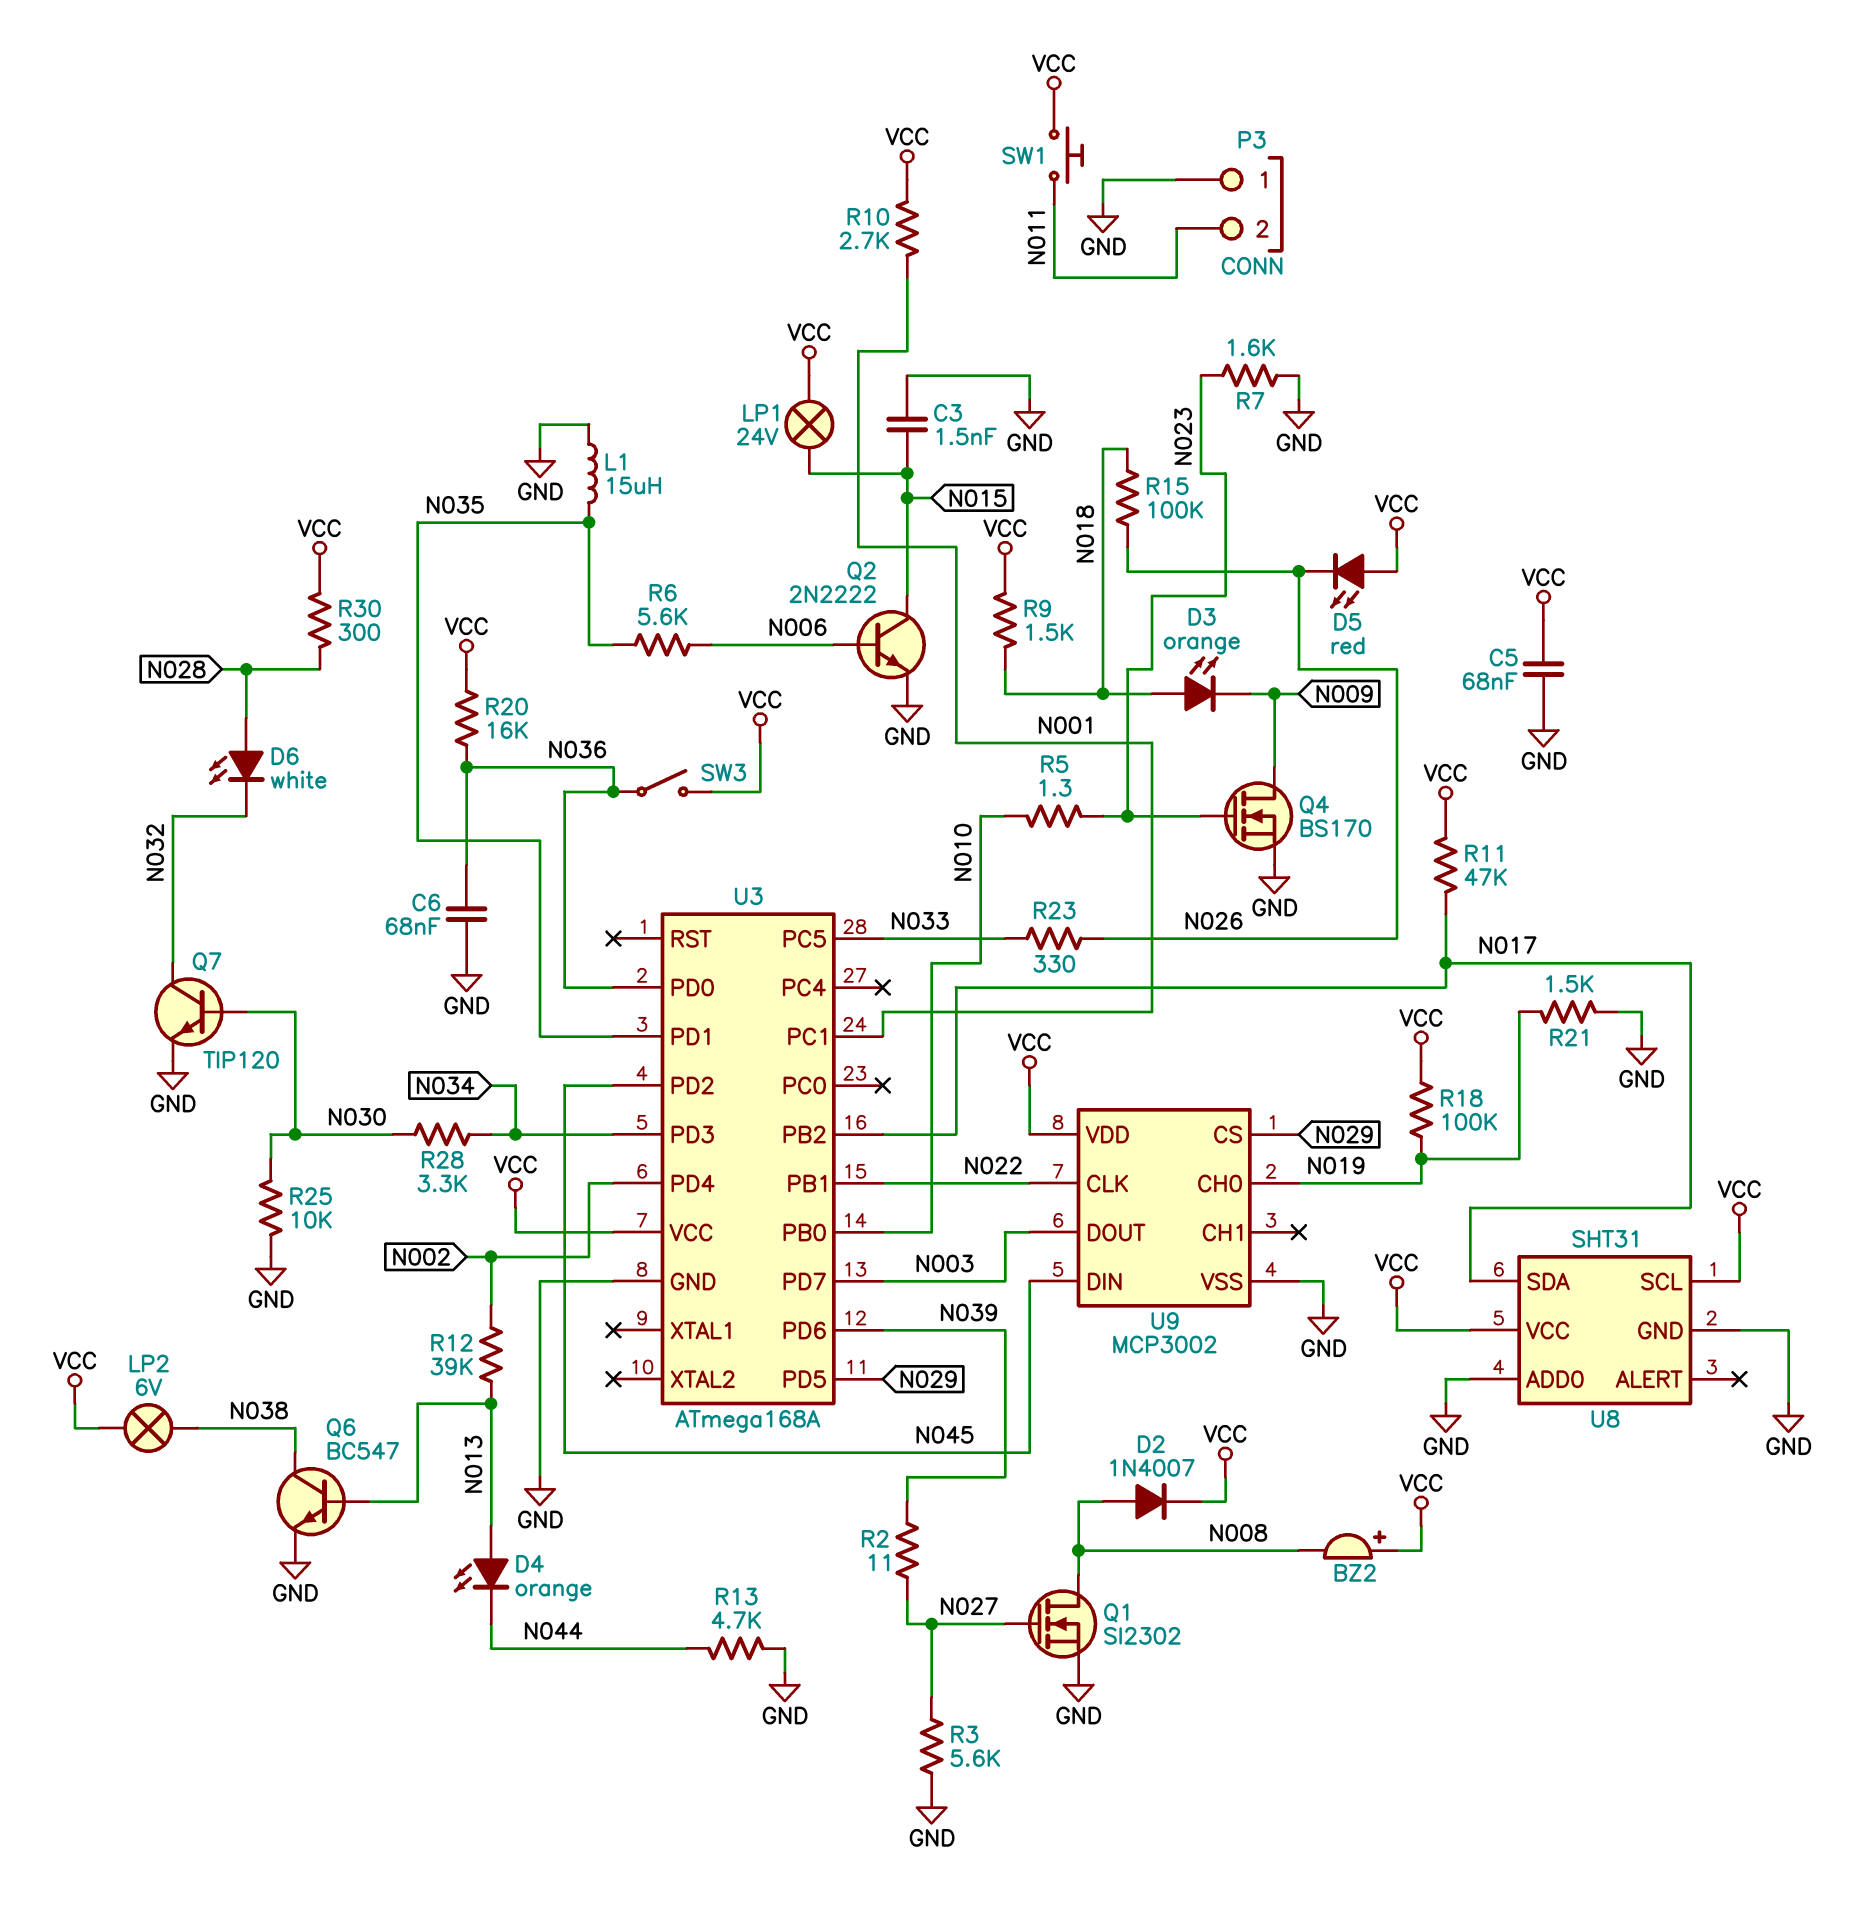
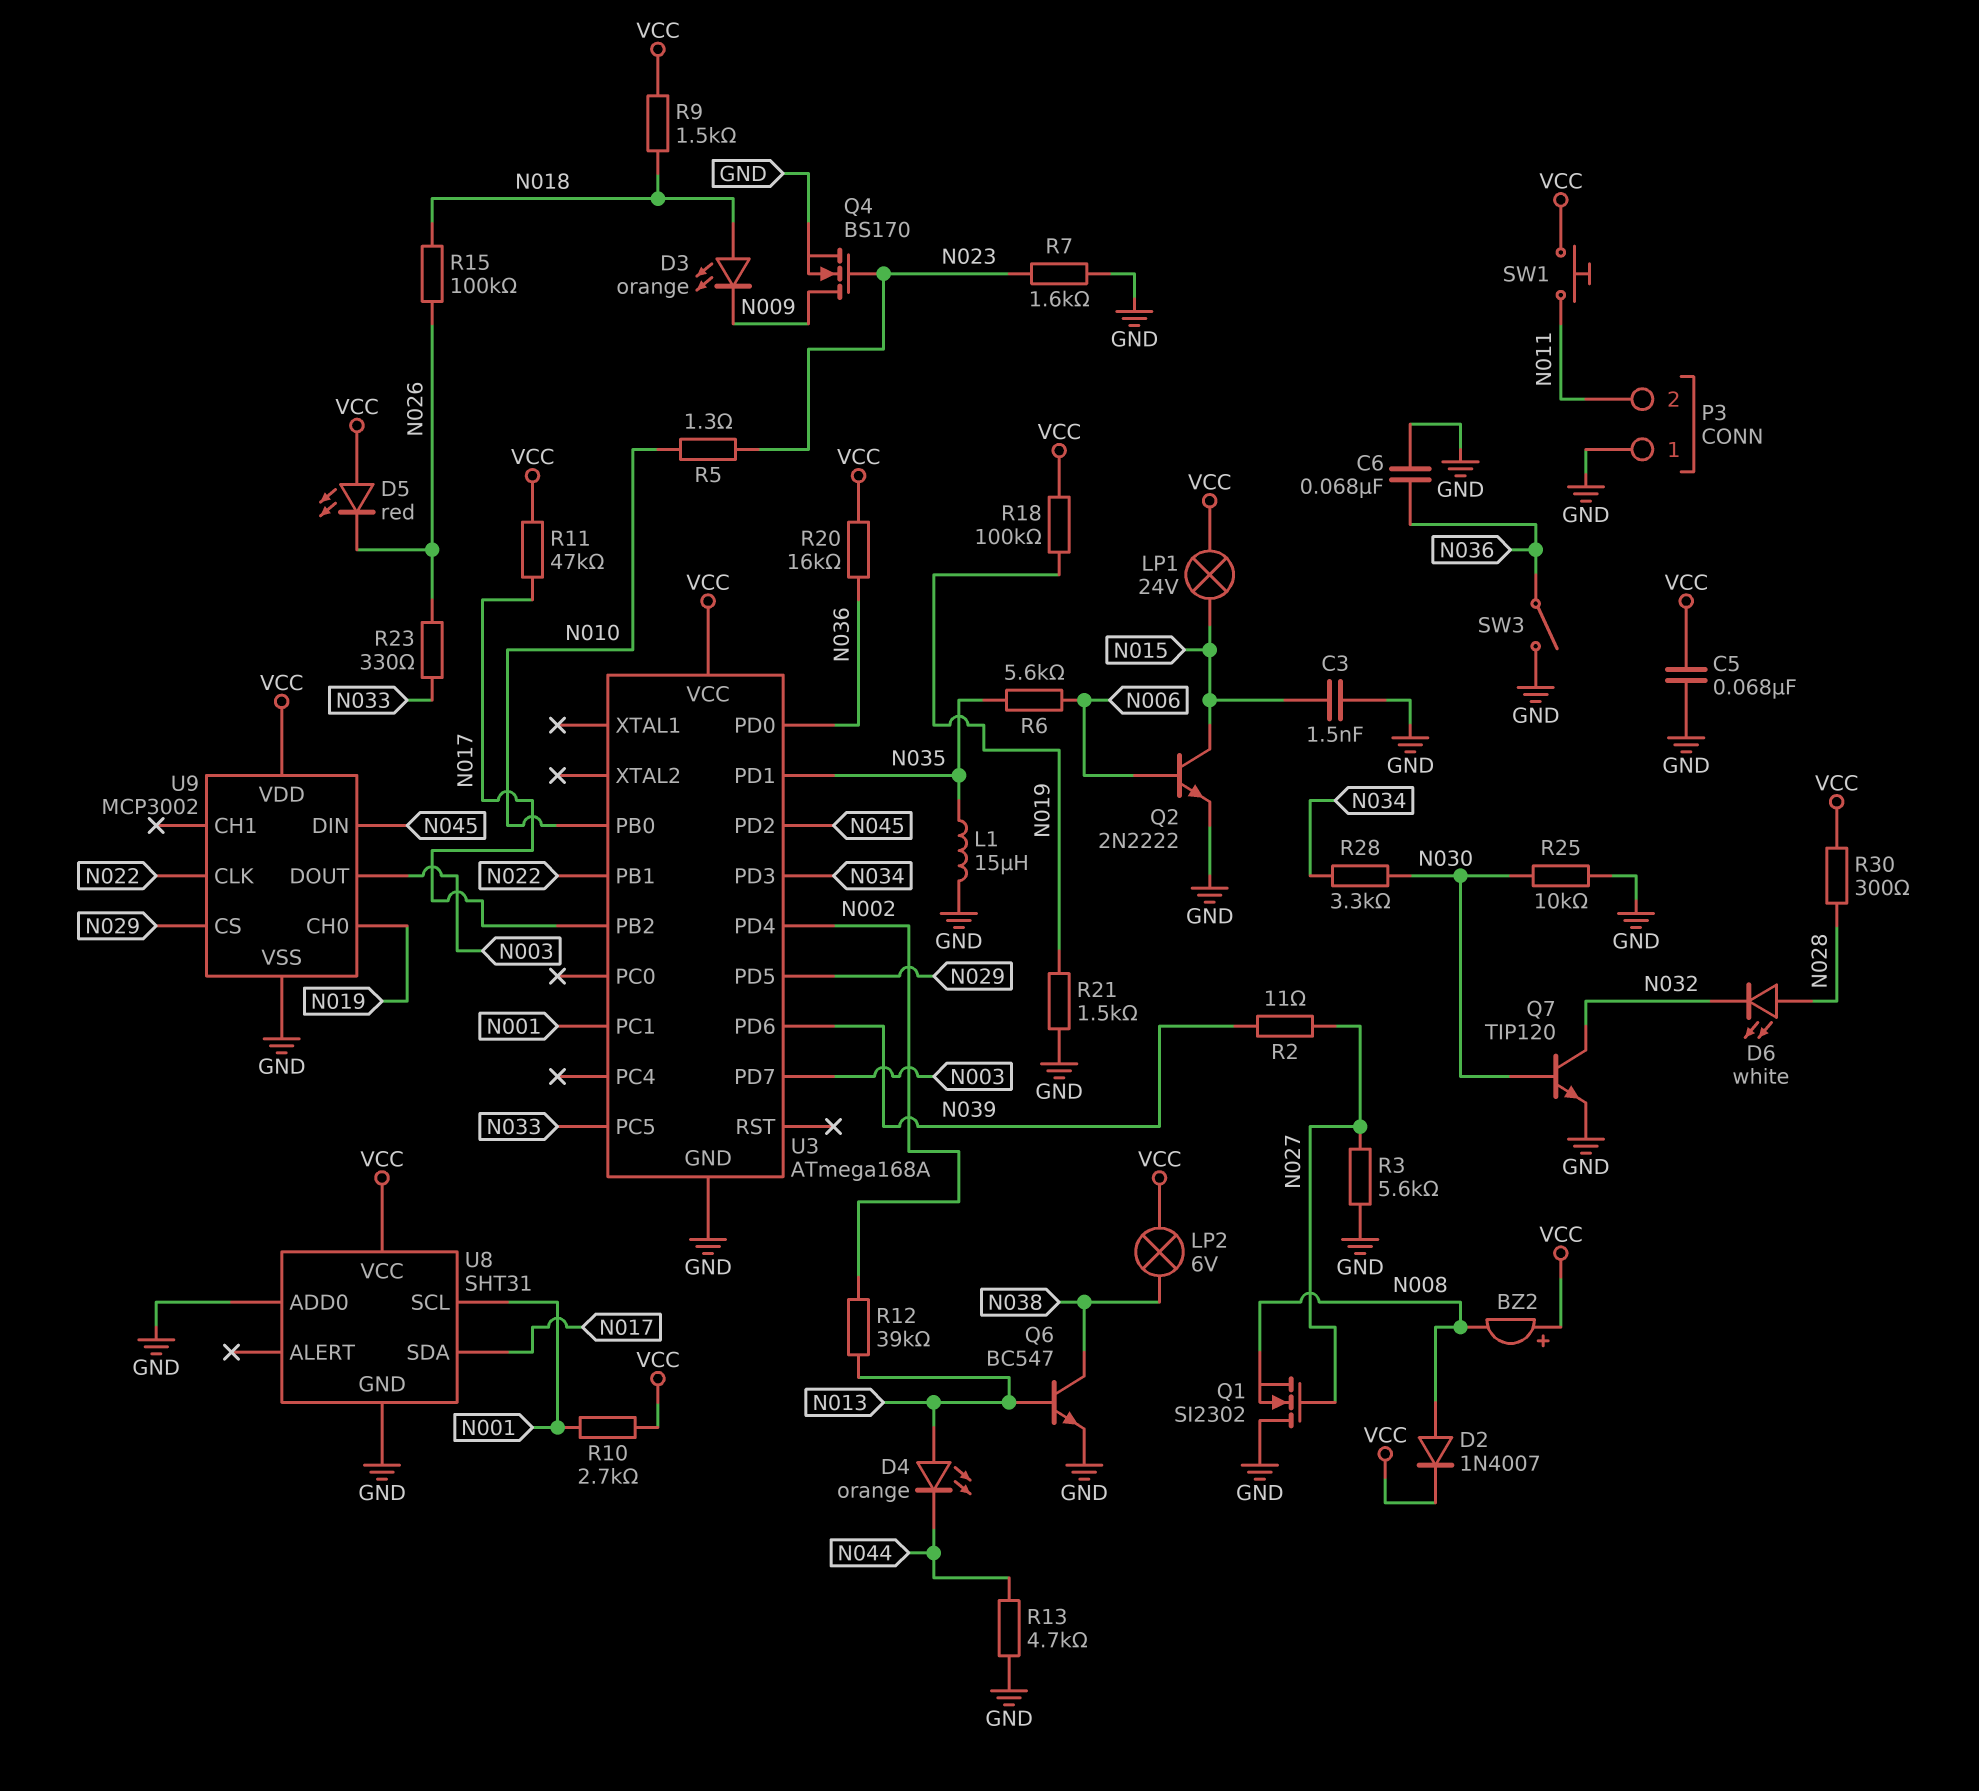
Q1: NMOS SI2302 (G N027, D N008, S GND) -> NMOS SI2302 (G N027, D GND, S N008)
SW3: switch (N036, VCC) -> switch (GND, N036)
U8 pin SCL: VCC -> N001

